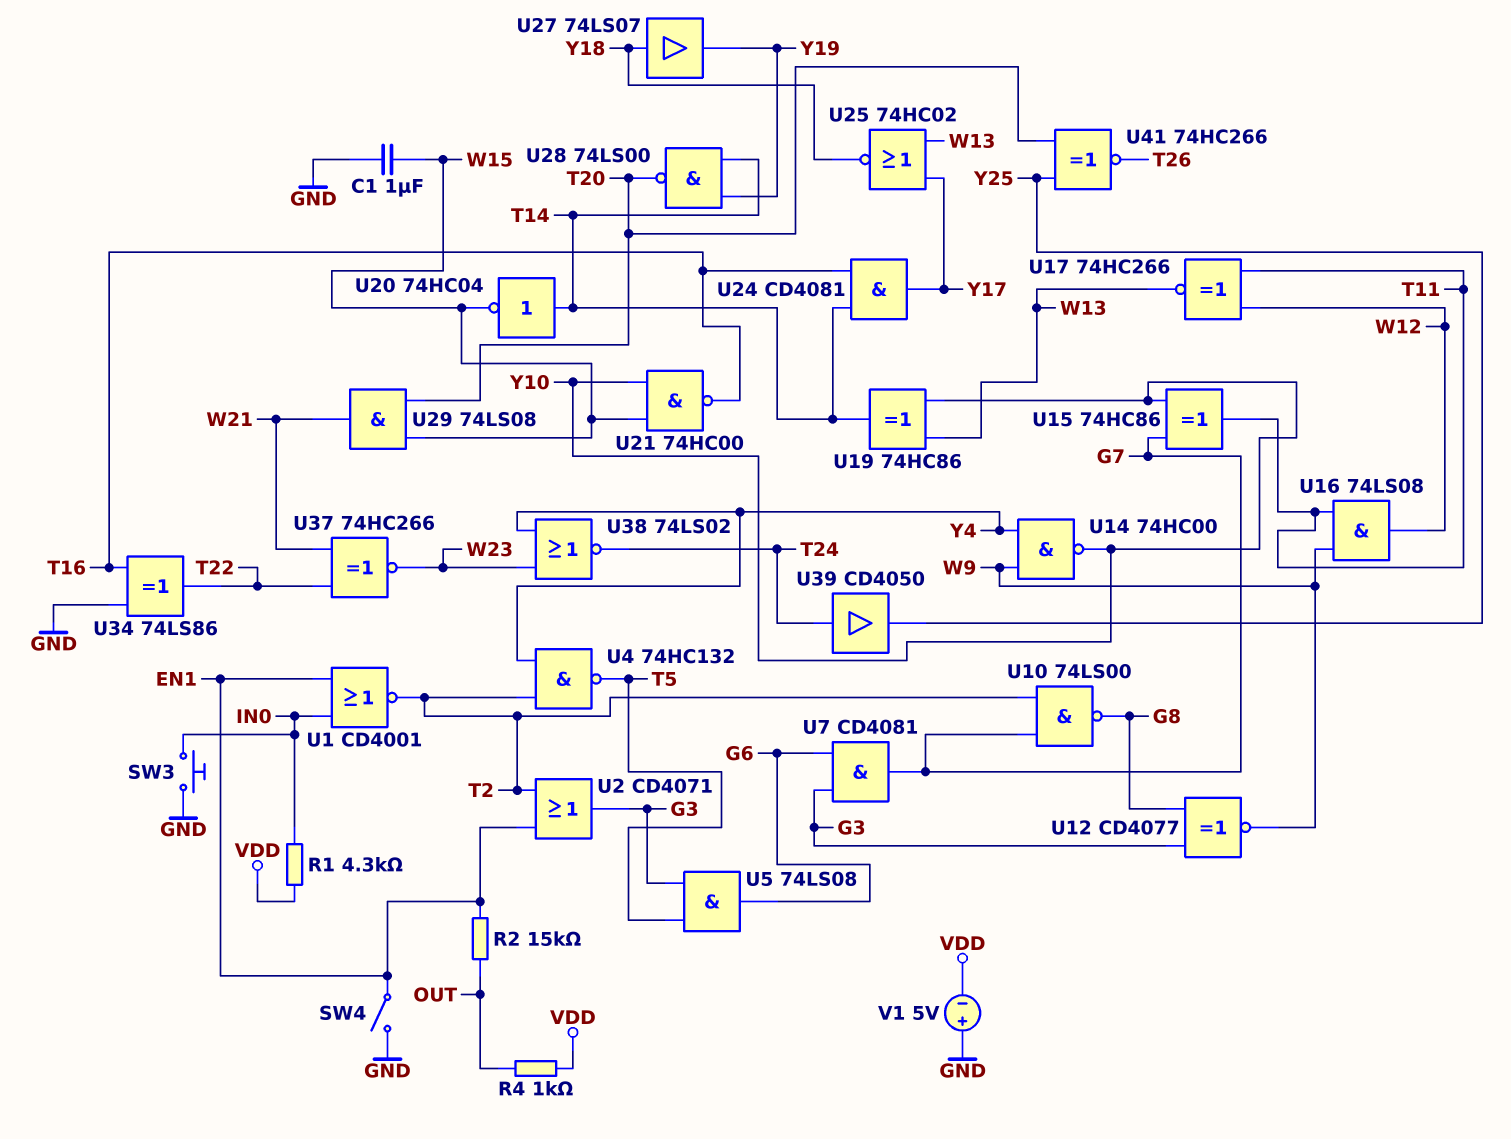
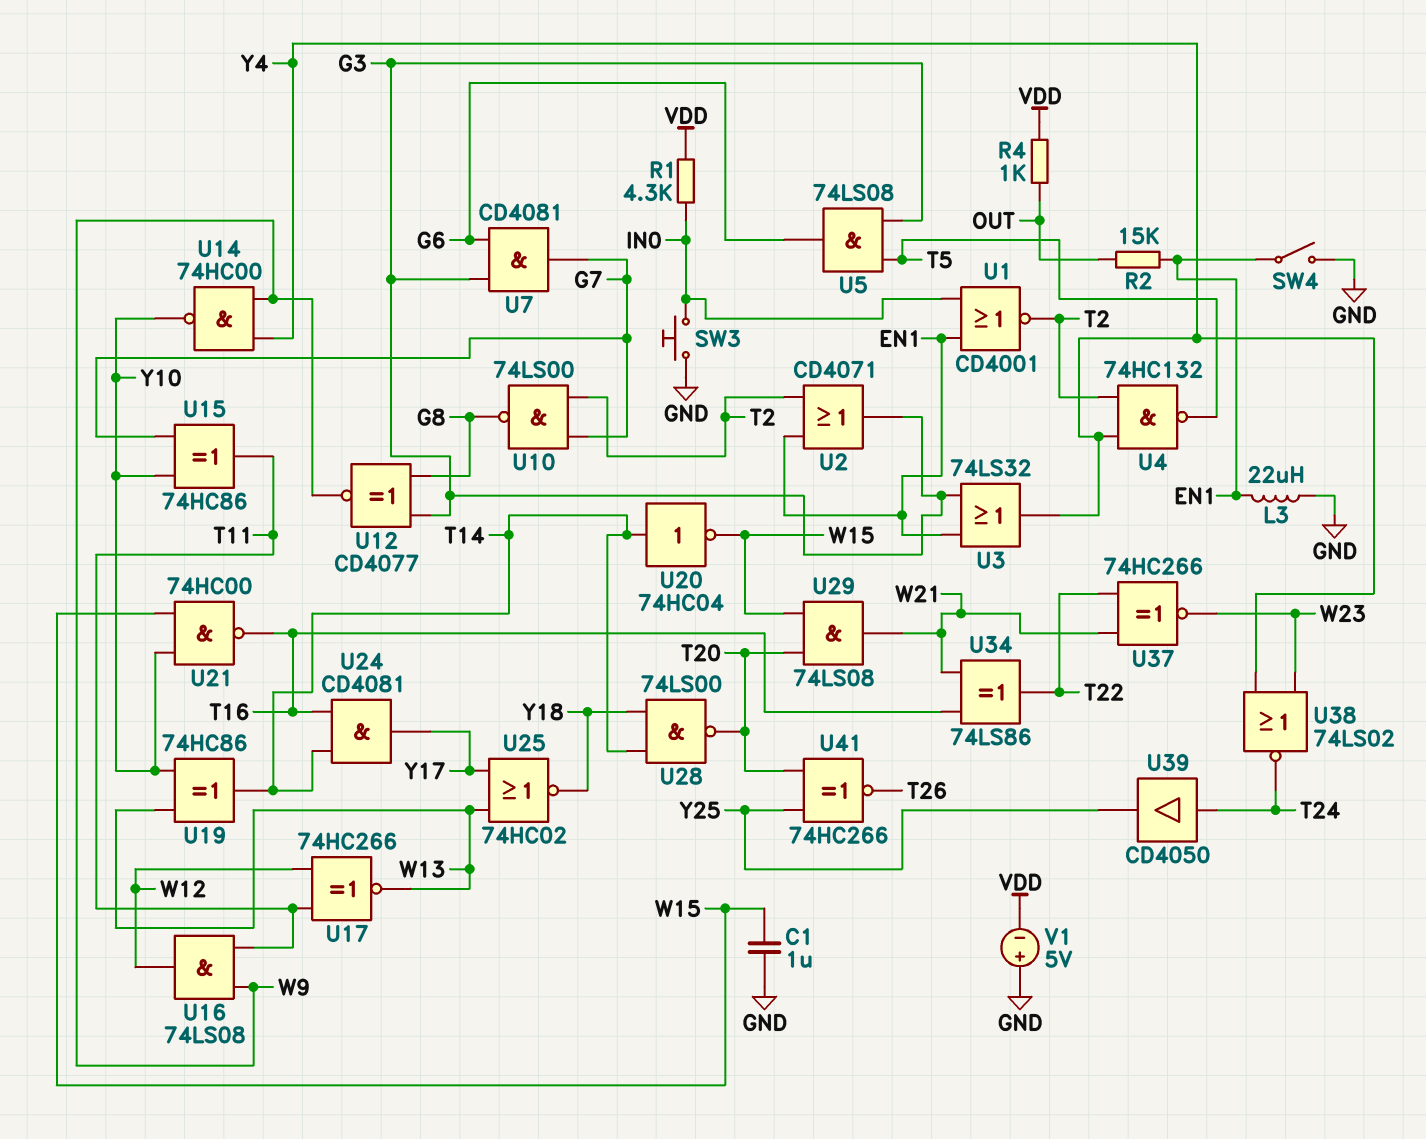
L3: none -> 22uH (EN1, GND)
U3: none -> OR 74LS32 (in EN1, in G3, out Y4)
U27: buffer 74LS07 (in Y18, out Y19) -> none
U28: NAND 74LS00 (in T14, in Y19, out T20) -> NAND 74LS00 (in T14, in Y18, out T20)
U34: XOR 74LS86 (in GND, in T16, out T22) -> XOR 74LS86 (in T16, in W21, out T22)

